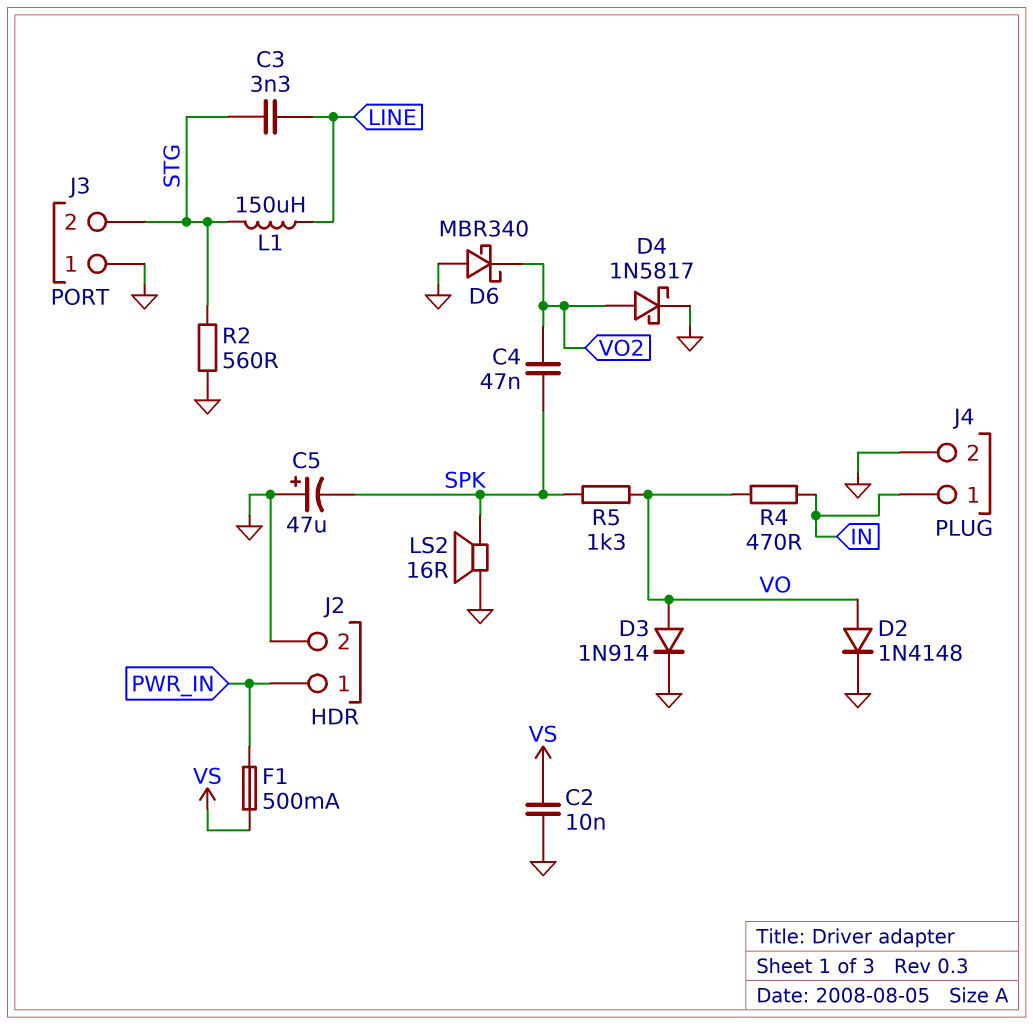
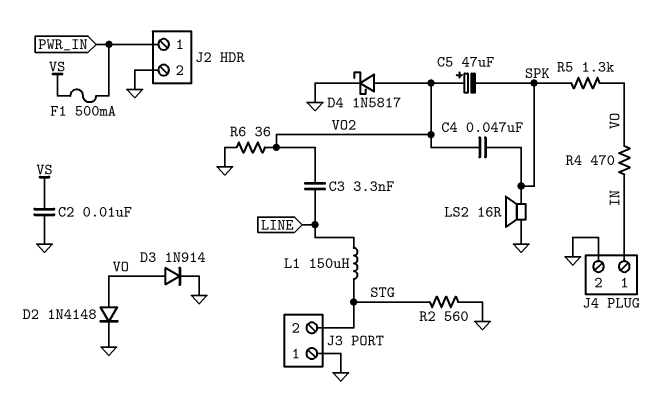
C3: 3.3nF (LINE, STG) -> 3.3nF (LINE, VO2)
C5: 47uF (plus GND, minus SPK) -> 47uF (plus VO2, minus SPK)
D6: schottky MBR340 (A GND, K VO2) -> none
R6: none -> 36 (GND, VO2)

